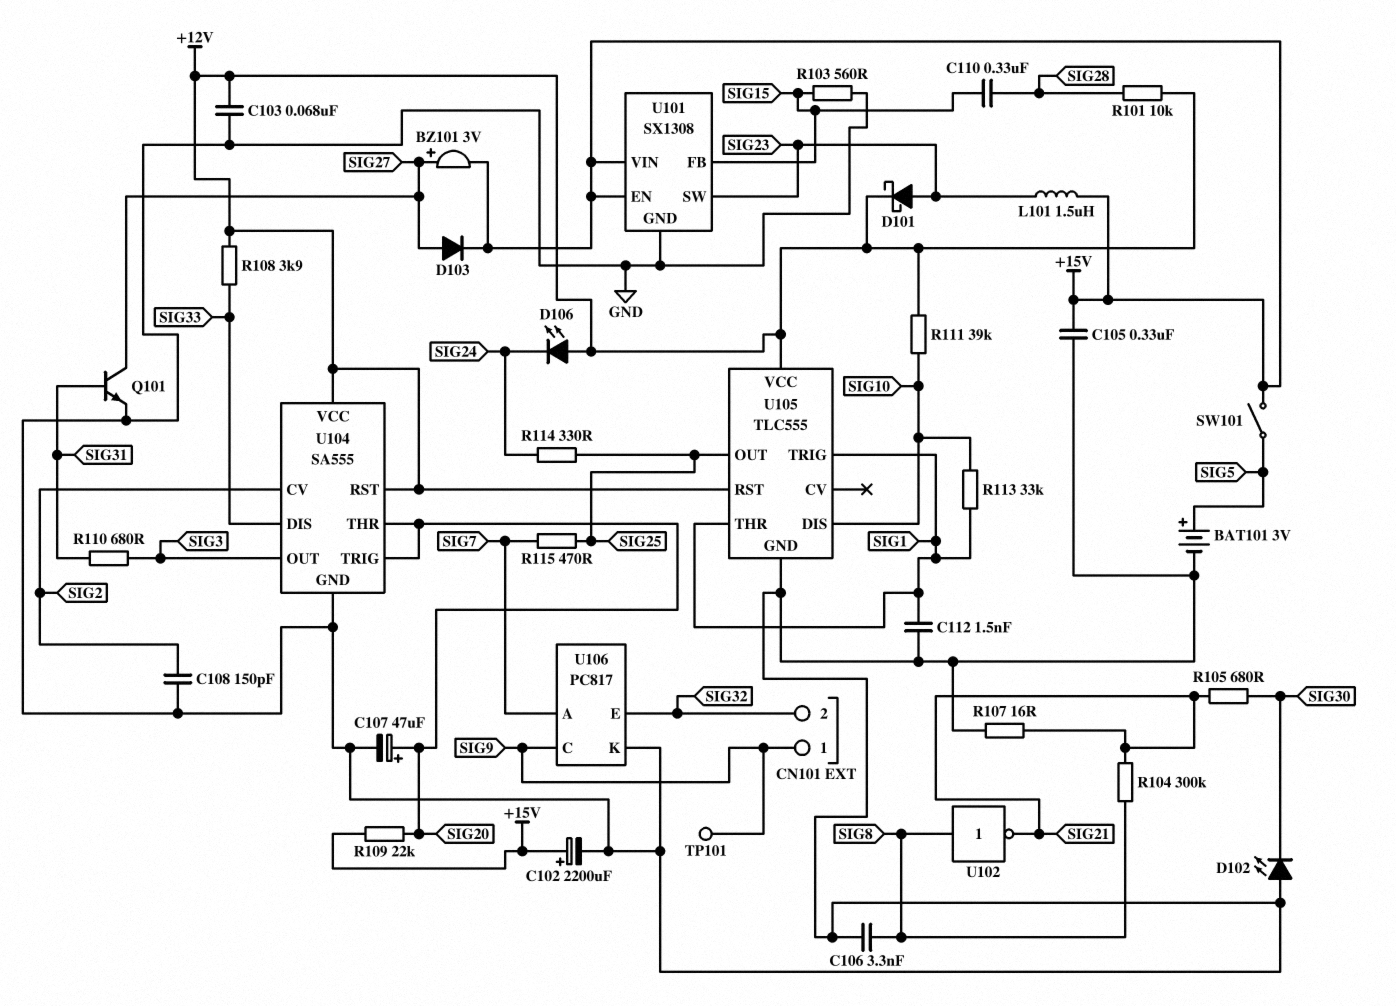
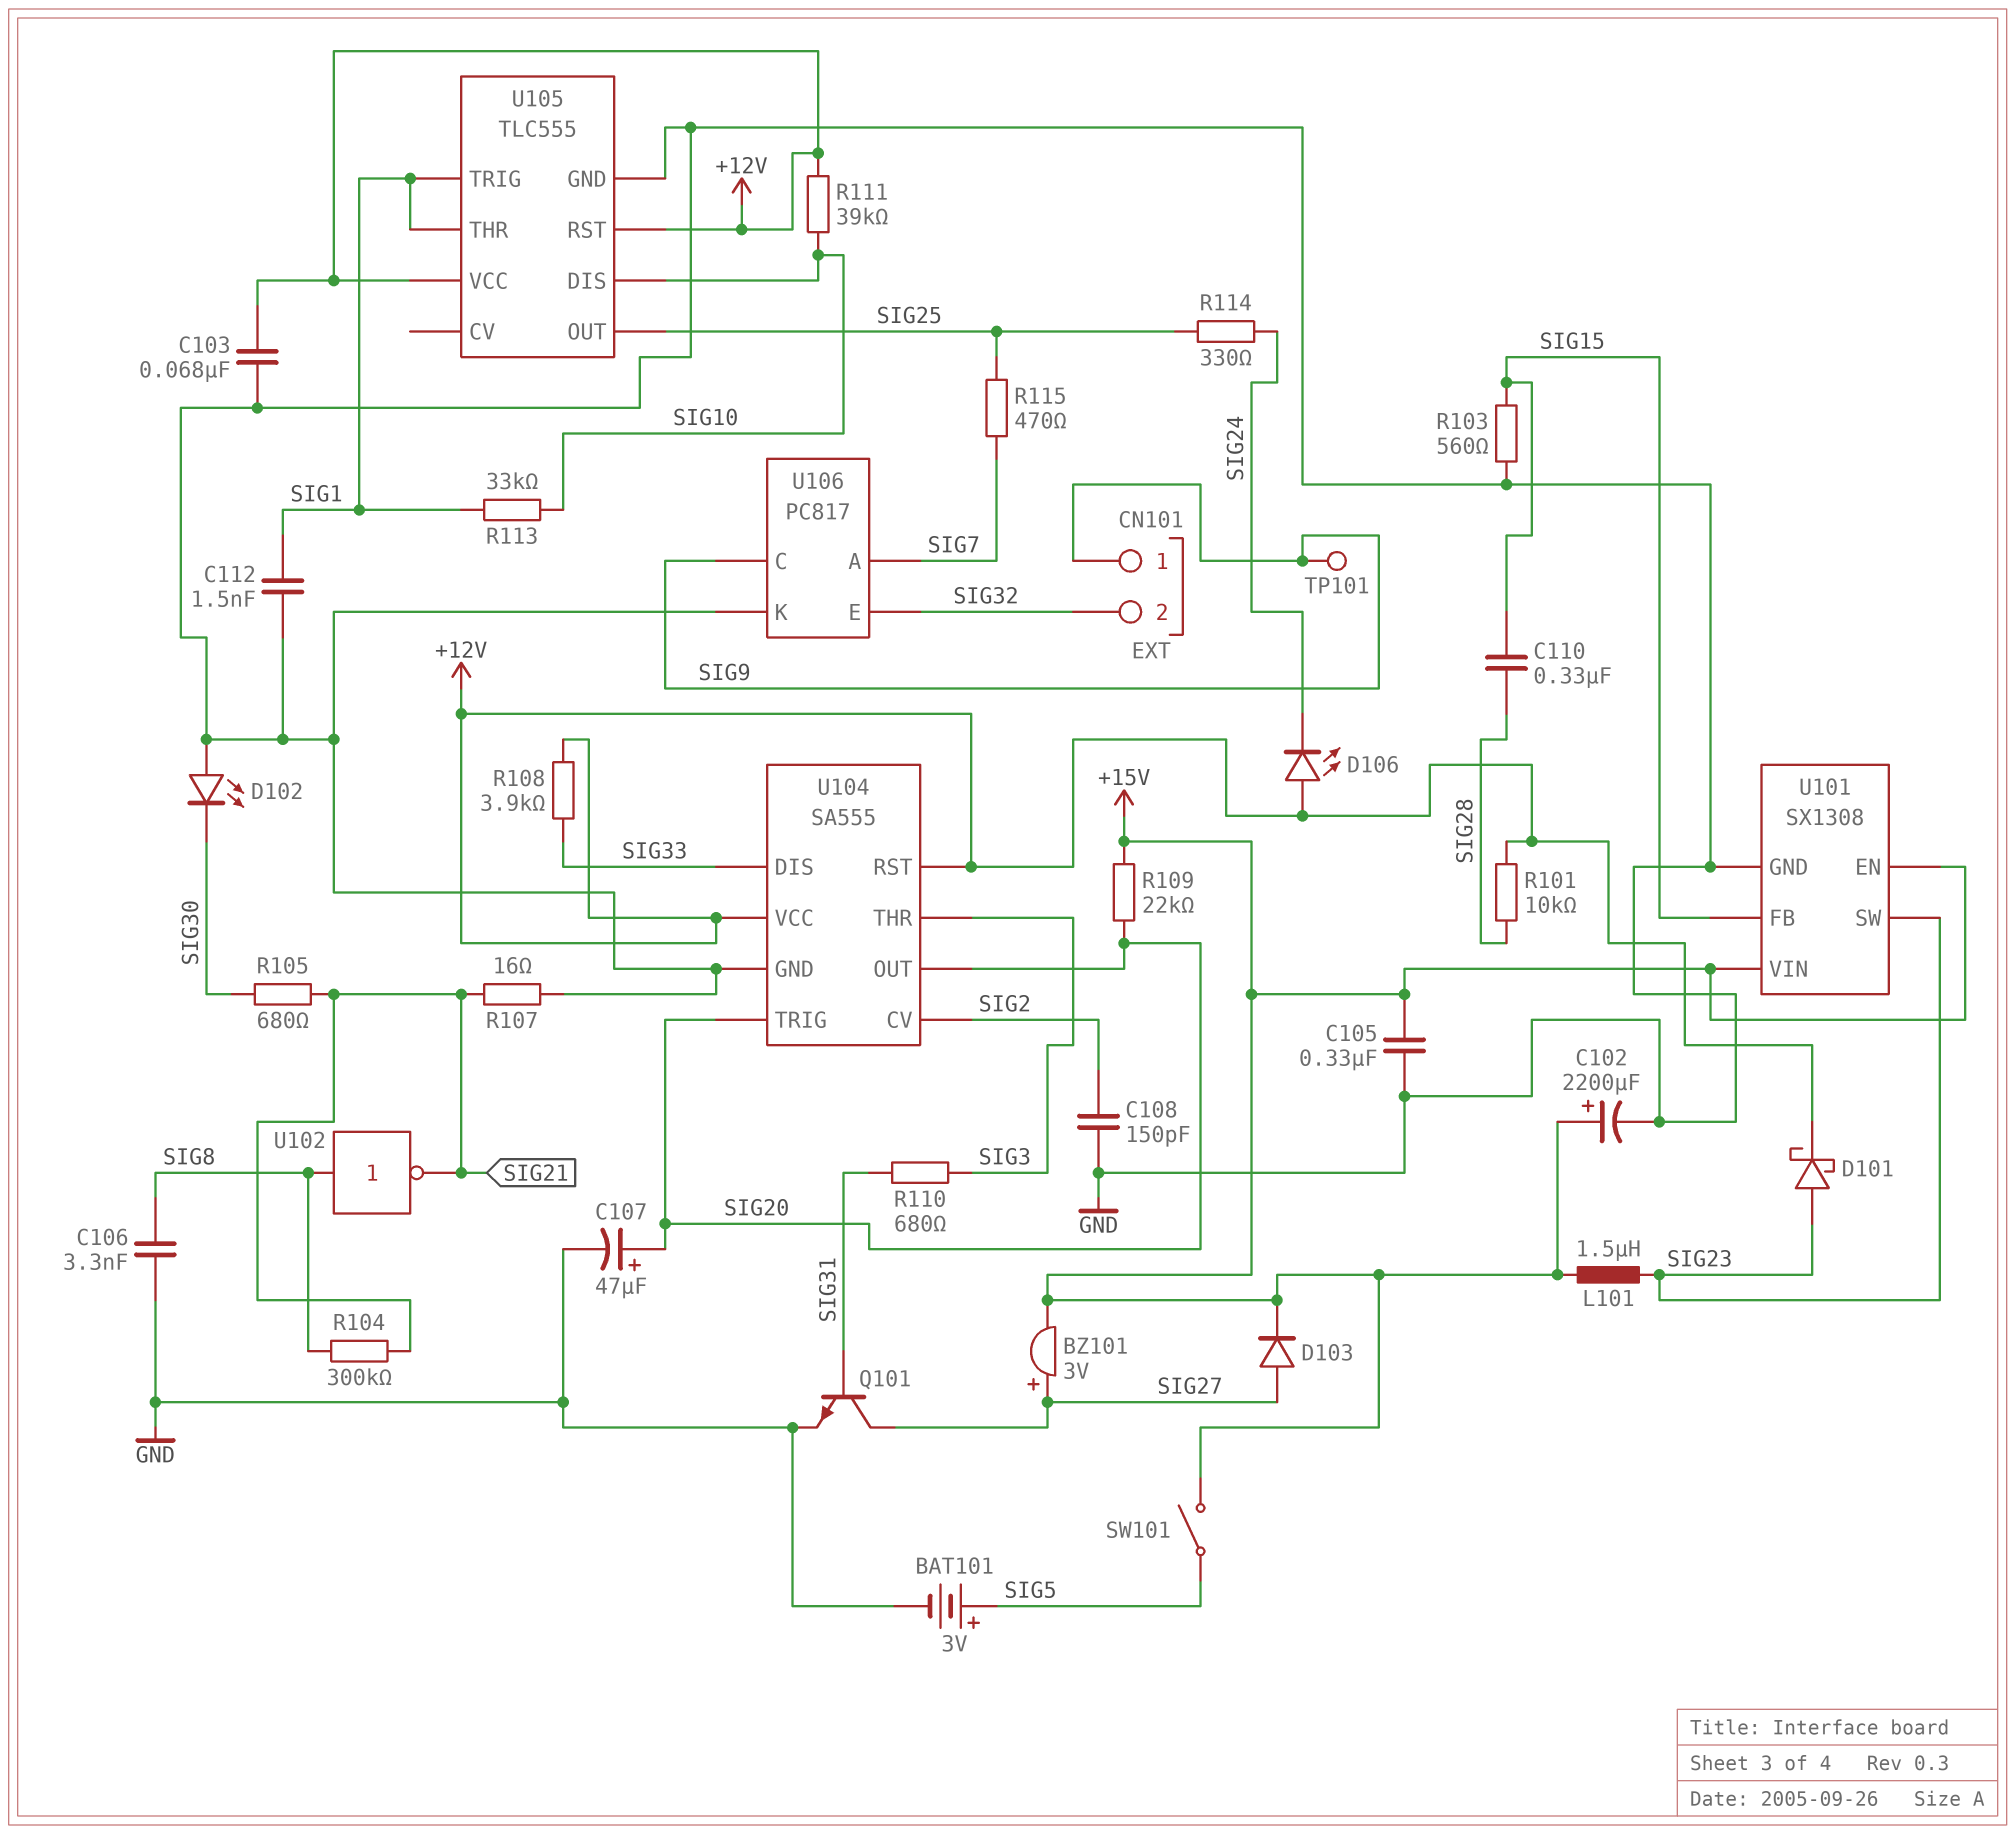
U104 pin OUT: SIG3 -> SIG20
U104 pin THR: SIG20 -> SIG3

